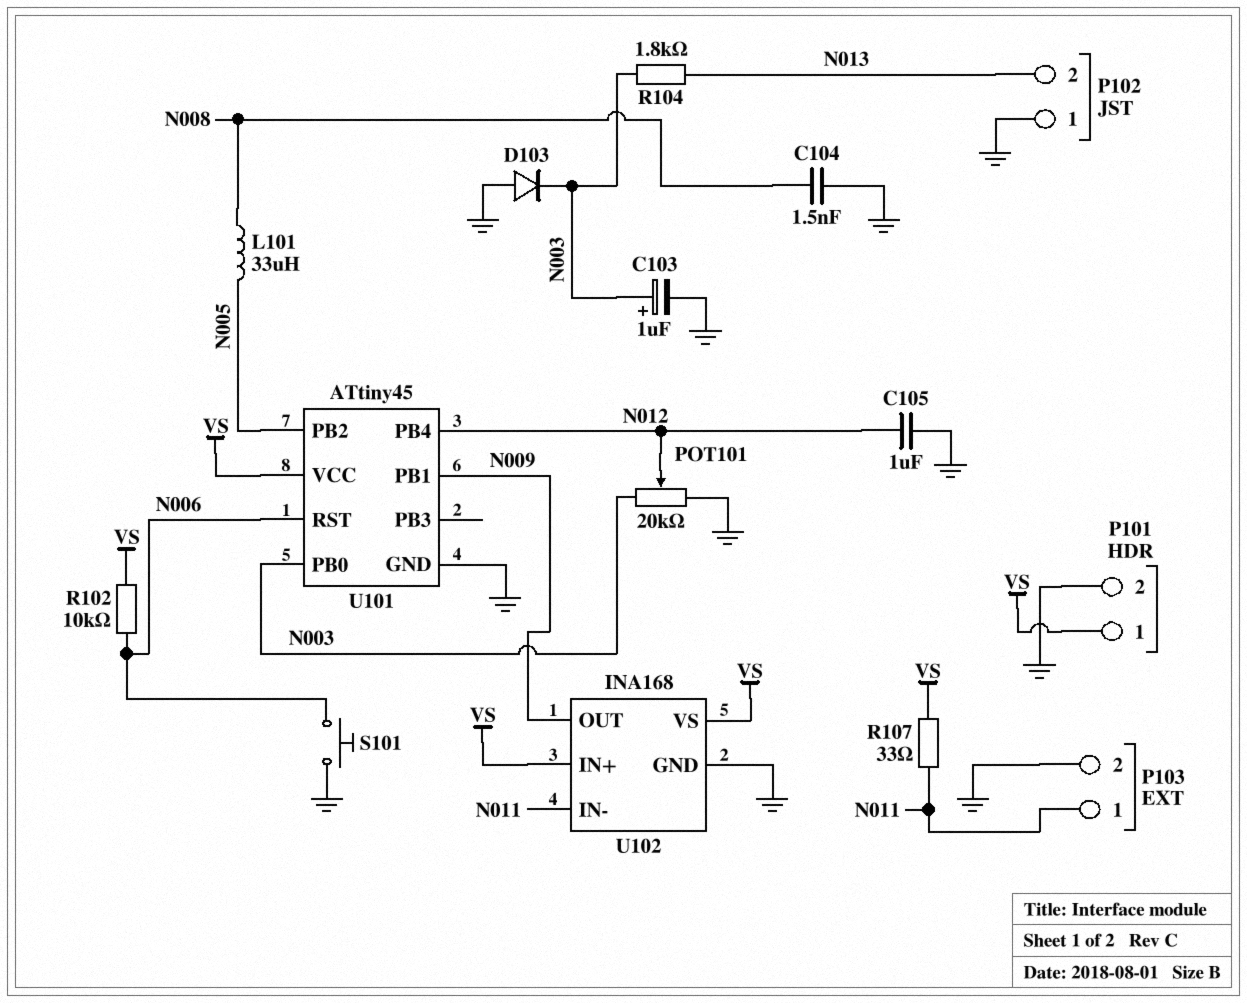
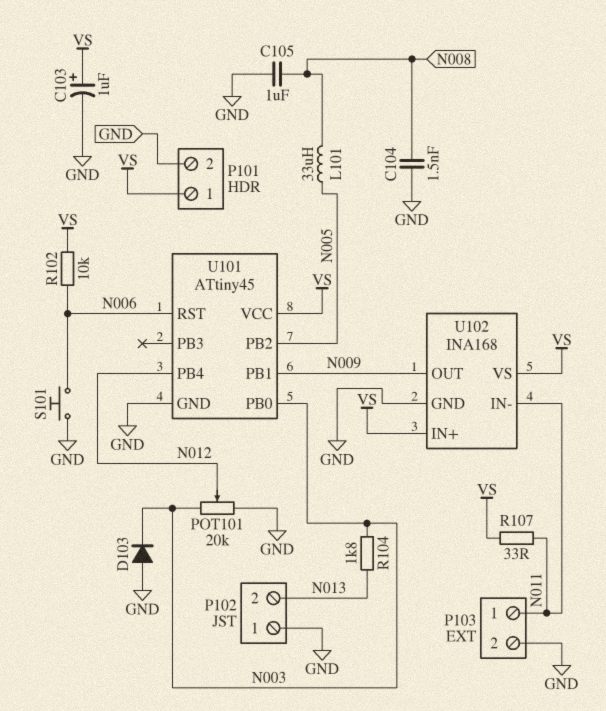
C103: 1uF (plus N003, minus GND) -> 1uF (plus VS, minus GND)
C105: 1uF (GND, N012) -> 1uF (GND, N008)

